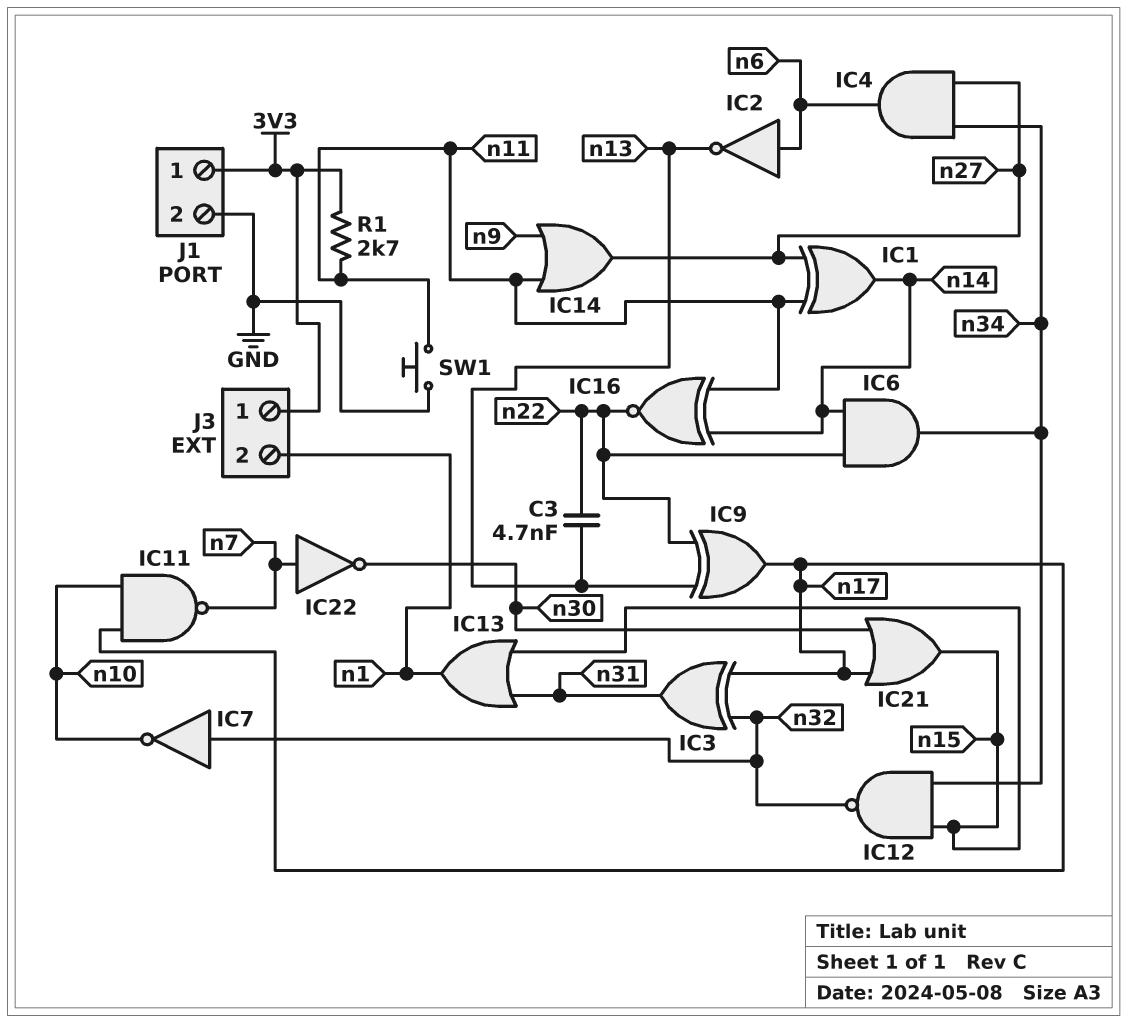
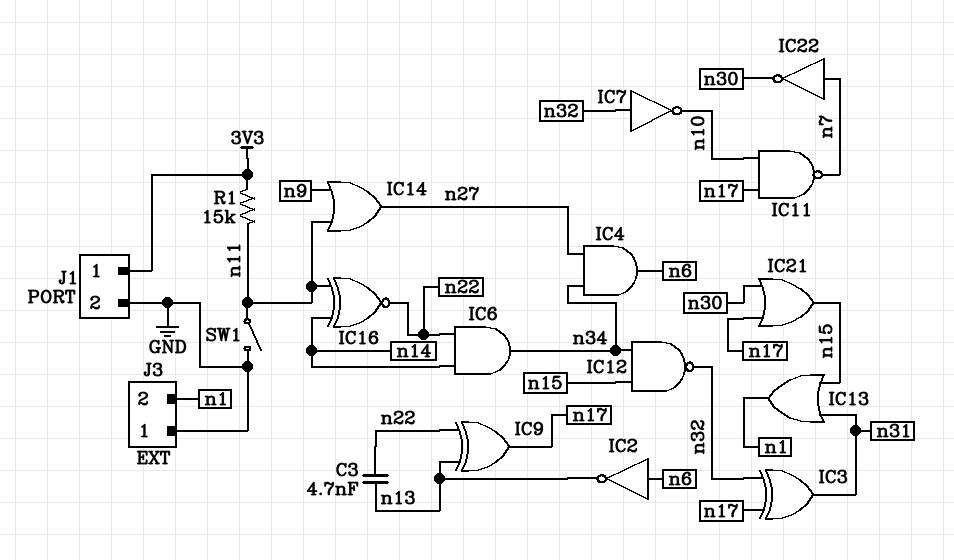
IC1: XOR (in n11, in n27, out n14) -> none
J3 pin 1: 3V3 -> GND
R1: 2.7k (3V3, n11) -> 15k (3V3, n11)
SW1: button (GND, n11) -> switch (GND, n11)

